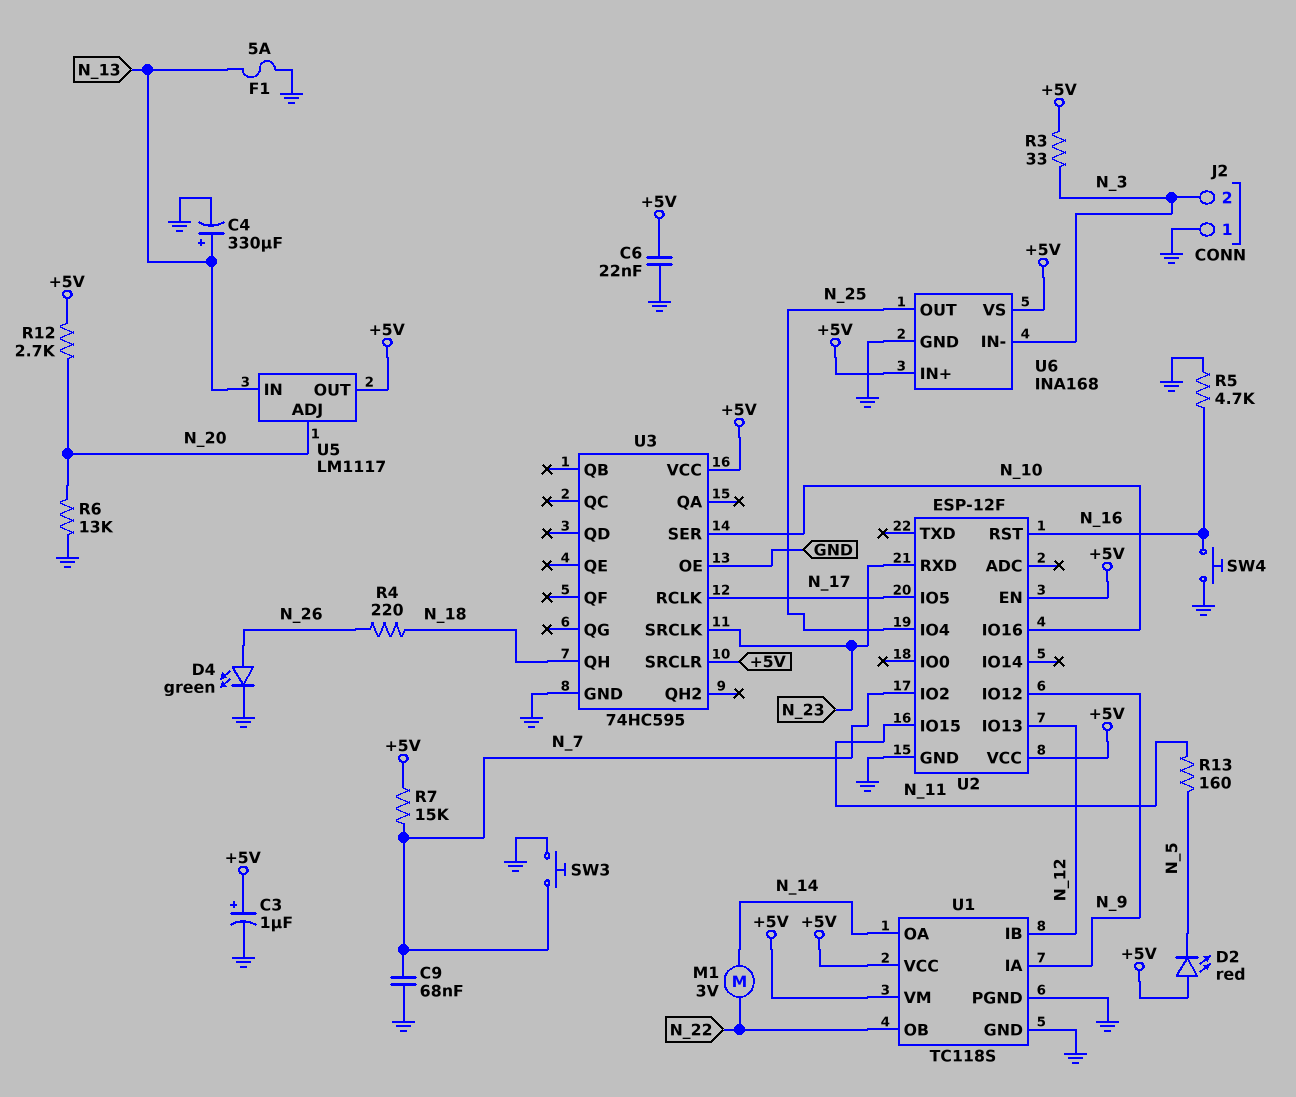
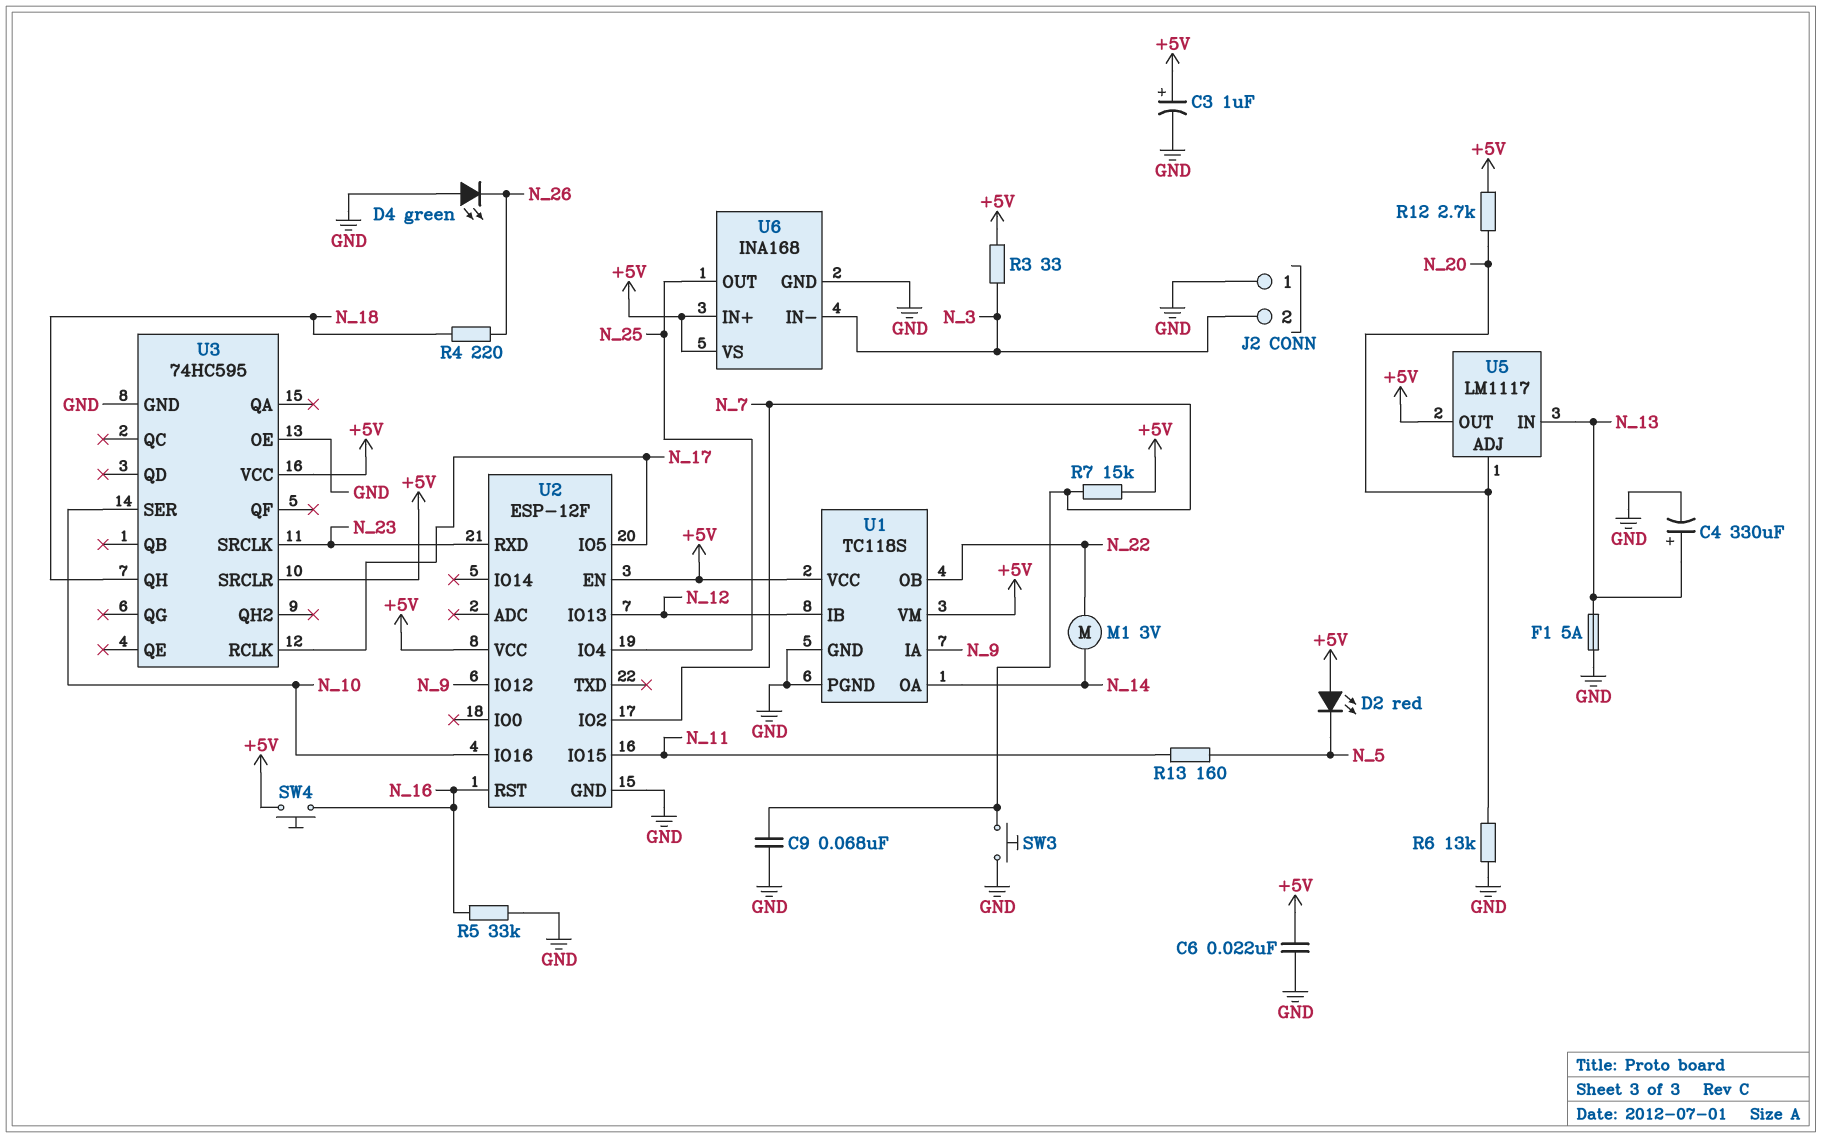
D4: LED green (A N_26, K GND) -> LED green (A GND, K N_26)
R5: 4.7k (GND, N_16) -> 33k (GND, N_16)
SW4: button (GND, N_16) -> button (+5V, N_16)

